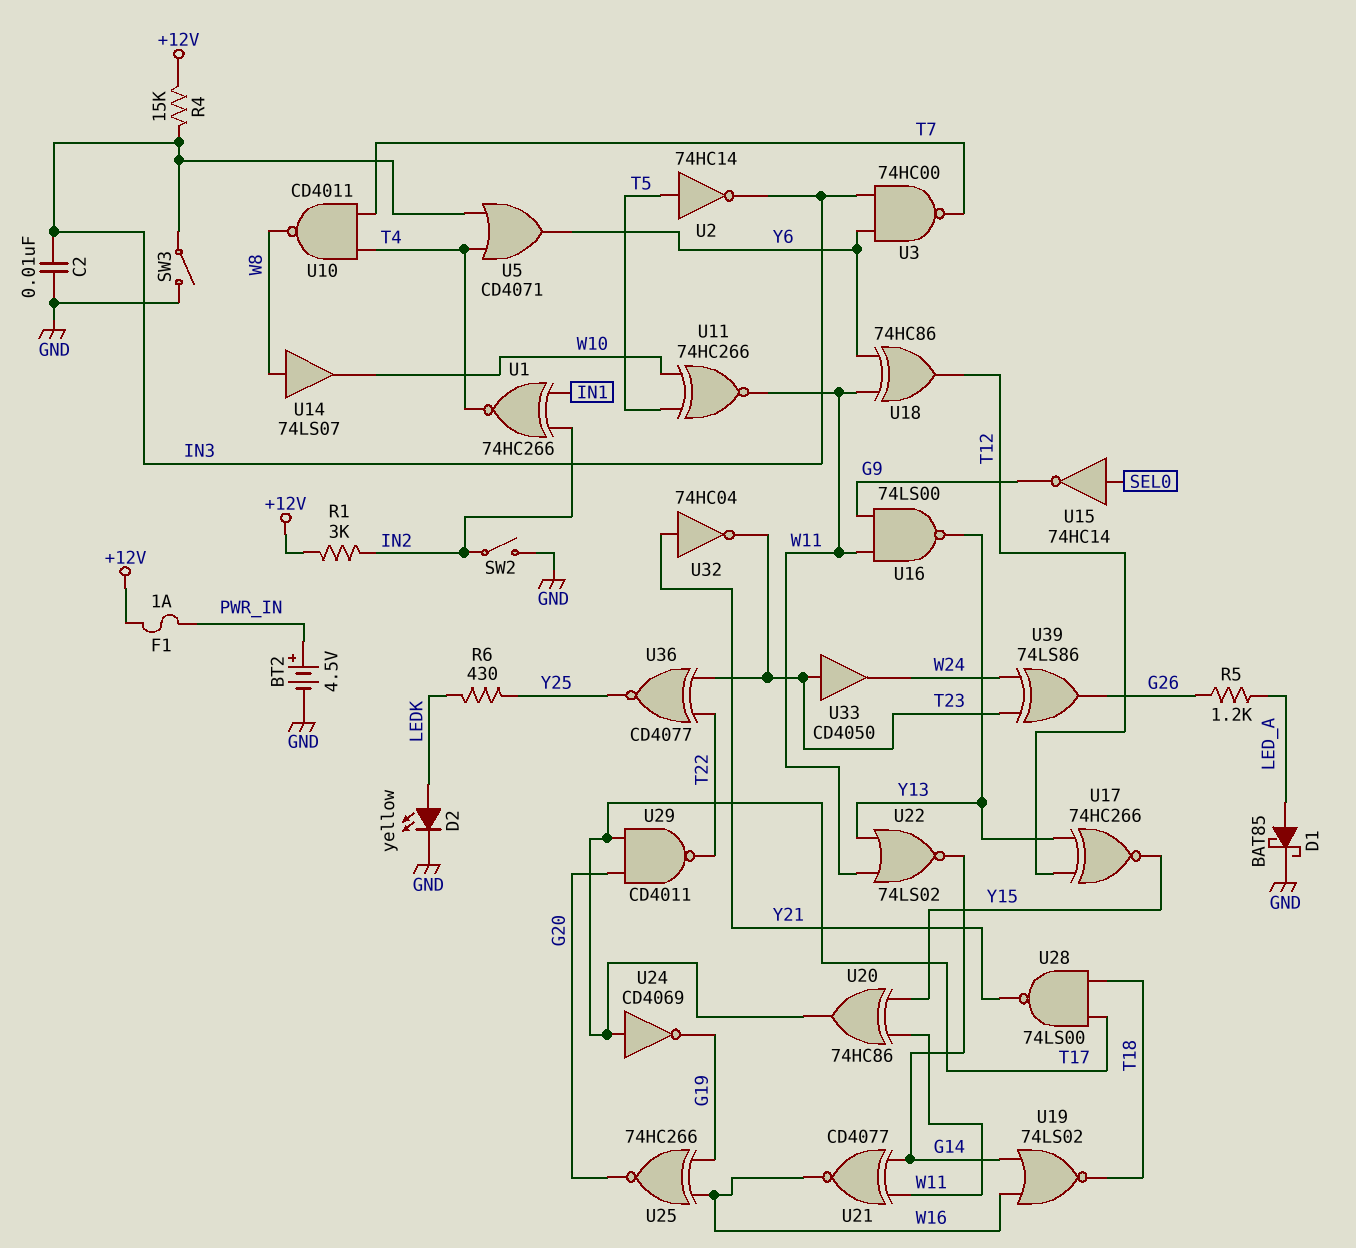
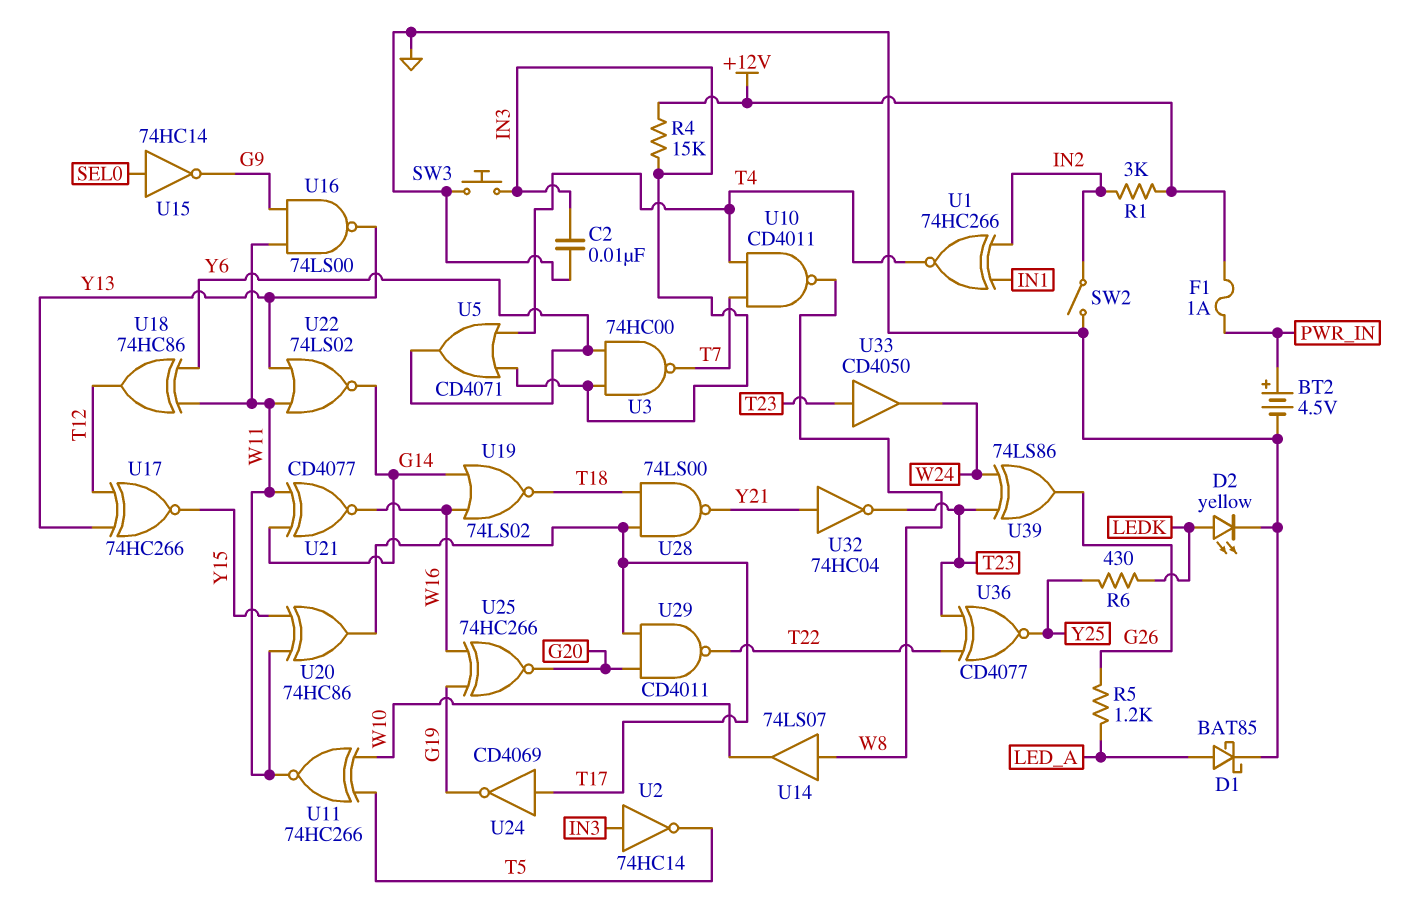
SW3: switch (GND, IN3) -> button (GND, IN3)
U2: NOT 74HC14 (in T5, out IN3) -> NOT 74HC14 (in IN3, out T5)

